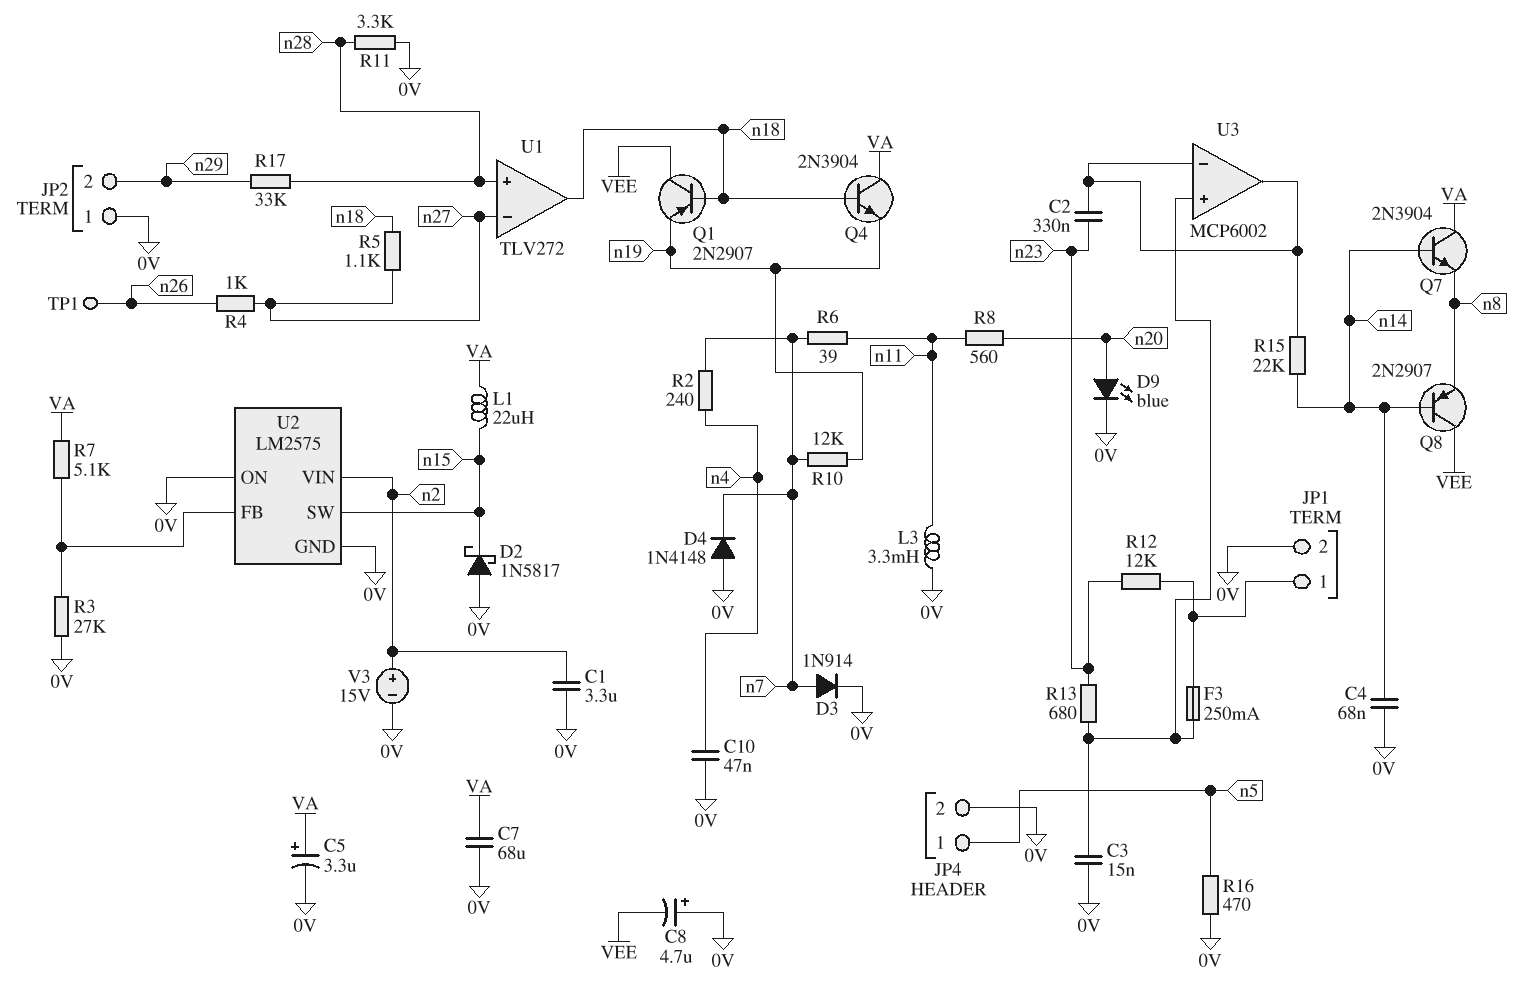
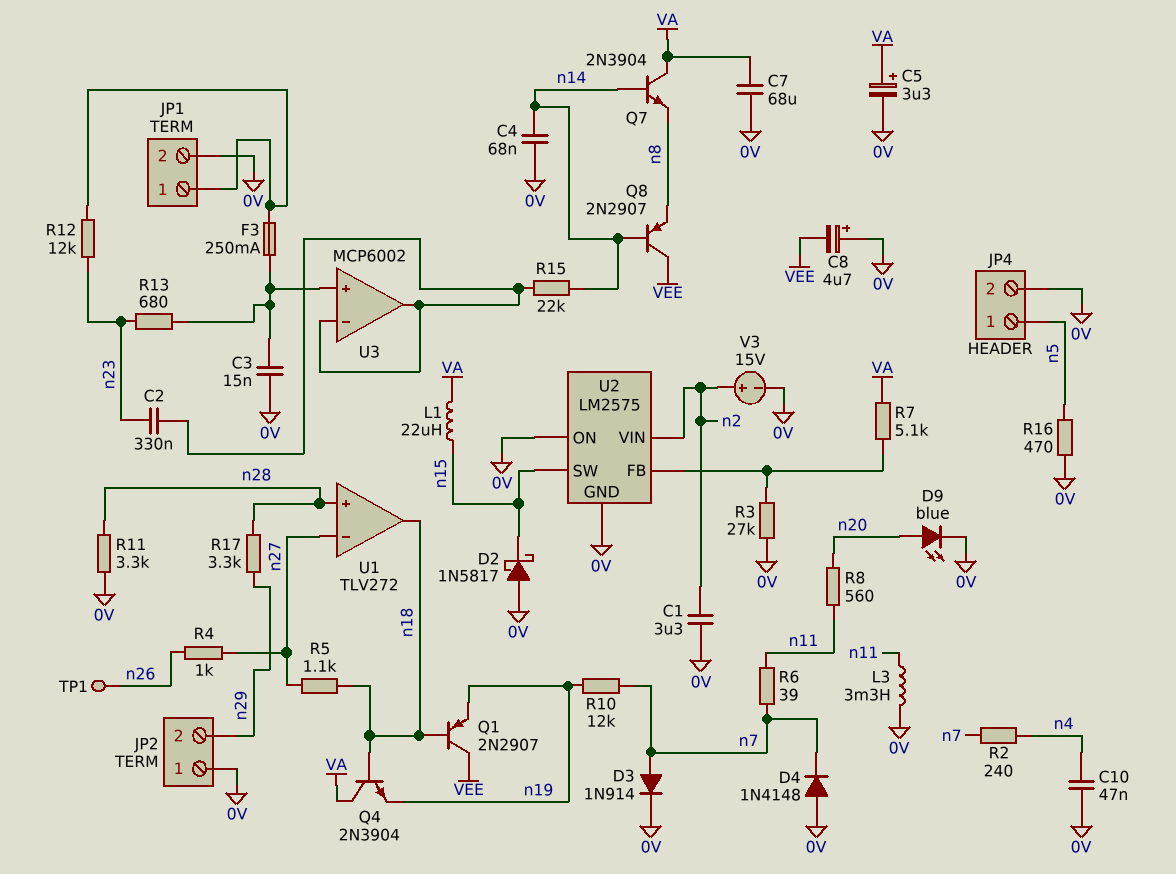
R17: 33k (n28, n29) -> 3.3k (n28, n29)

